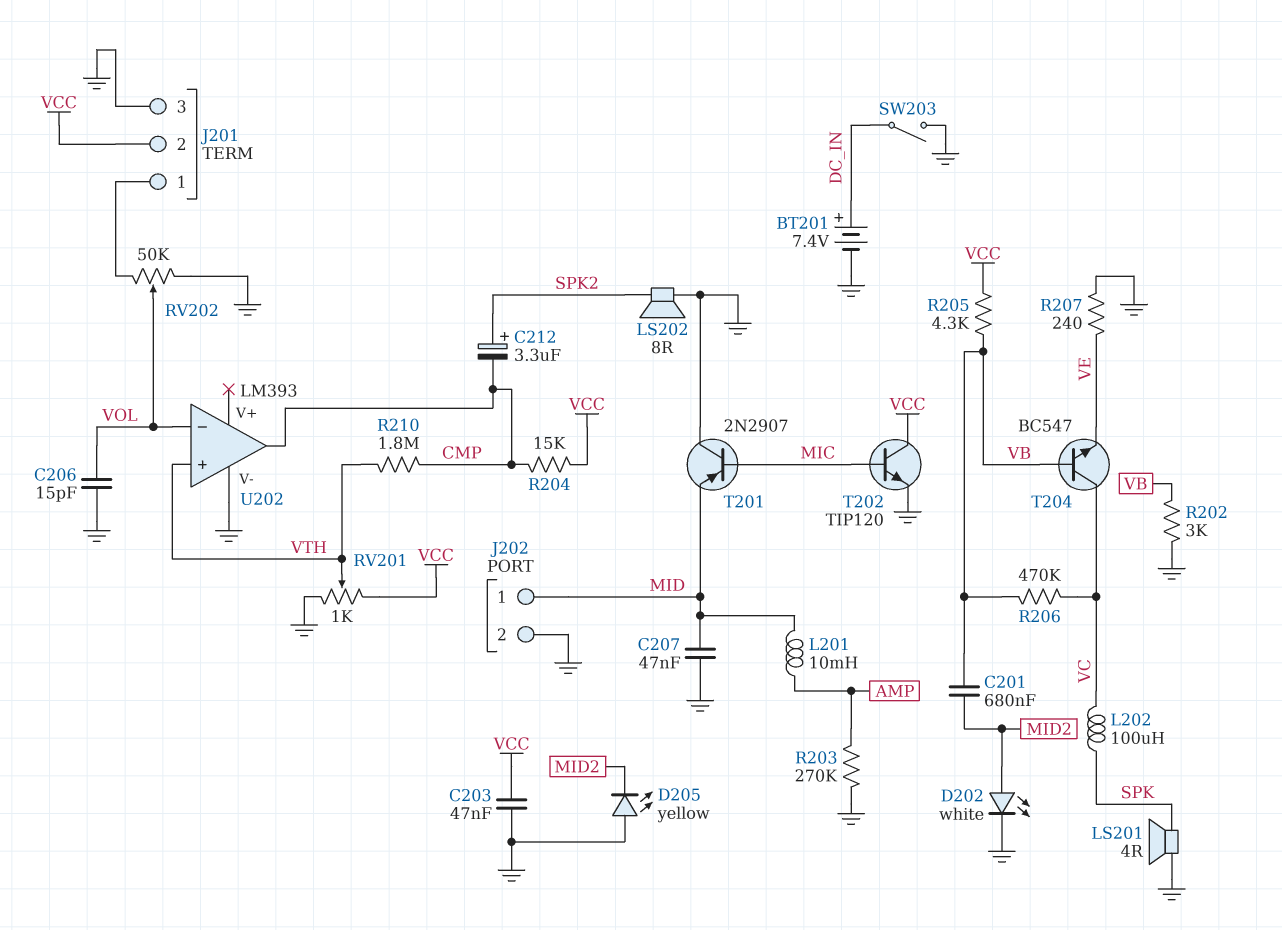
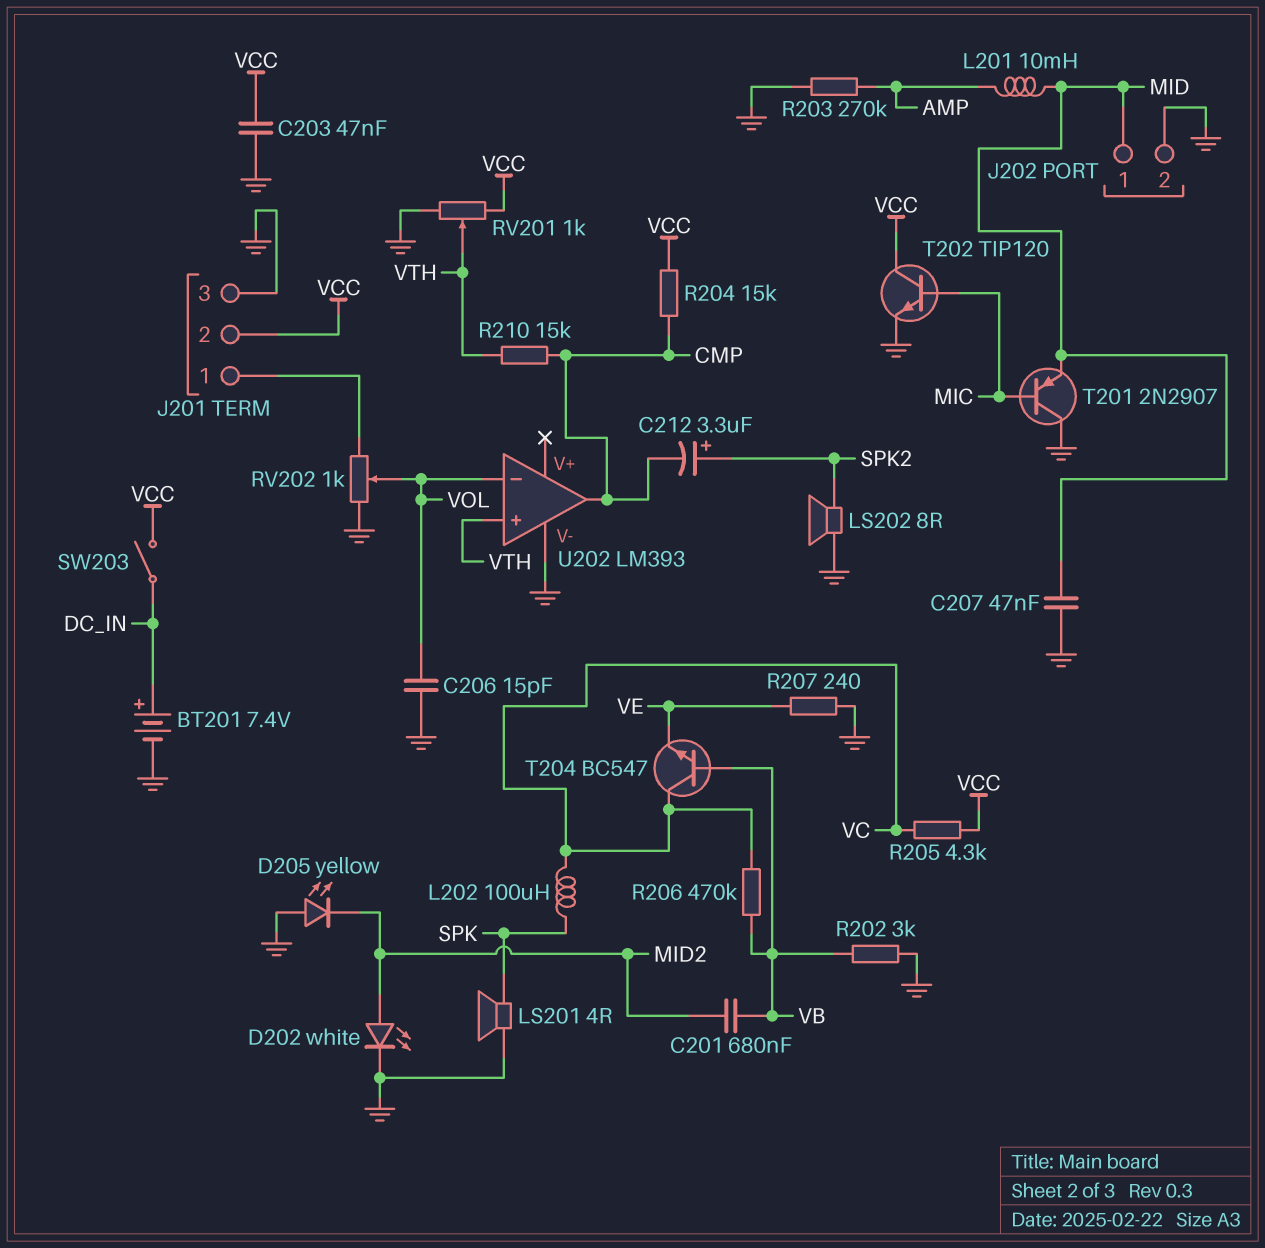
R205: 4.3k (VB, VCC) -> 4.3k (VC, VCC)
R210: 1.8M (CMP, VTH) -> 15k (CMP, VTH)
RV202: 50k (GND, J201/1, wiper VOL) -> 1k (GND, J201/1, wiper VOL)
SW203: switch (DC_IN, GND) -> switch (DC_IN, VCC)

